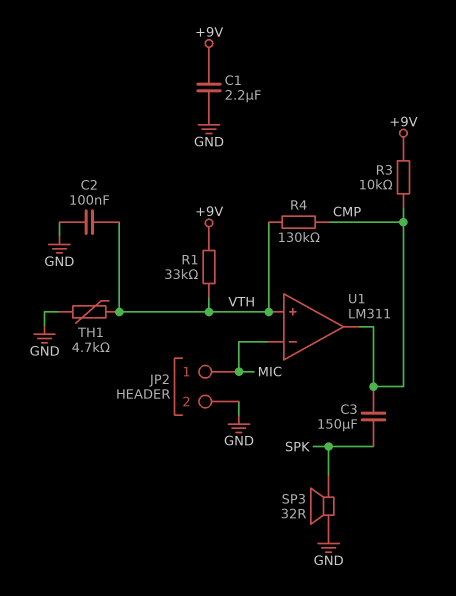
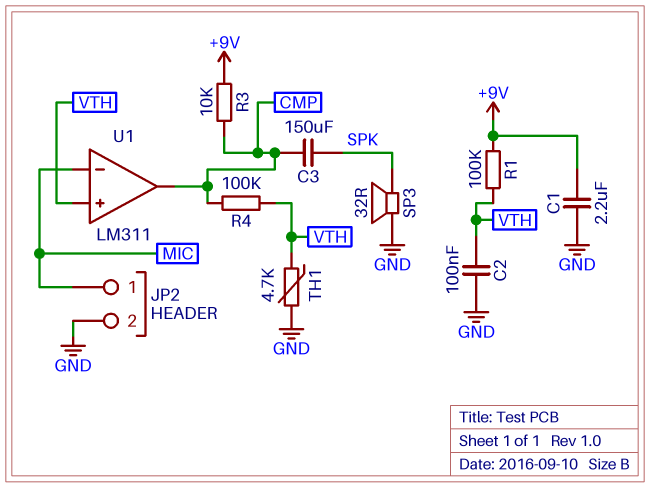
R1: 33k (+9V, VTH) -> 100k (+9V, VTH)
R4: 130k (CMP, VTH) -> 100k (CMP, VTH)

